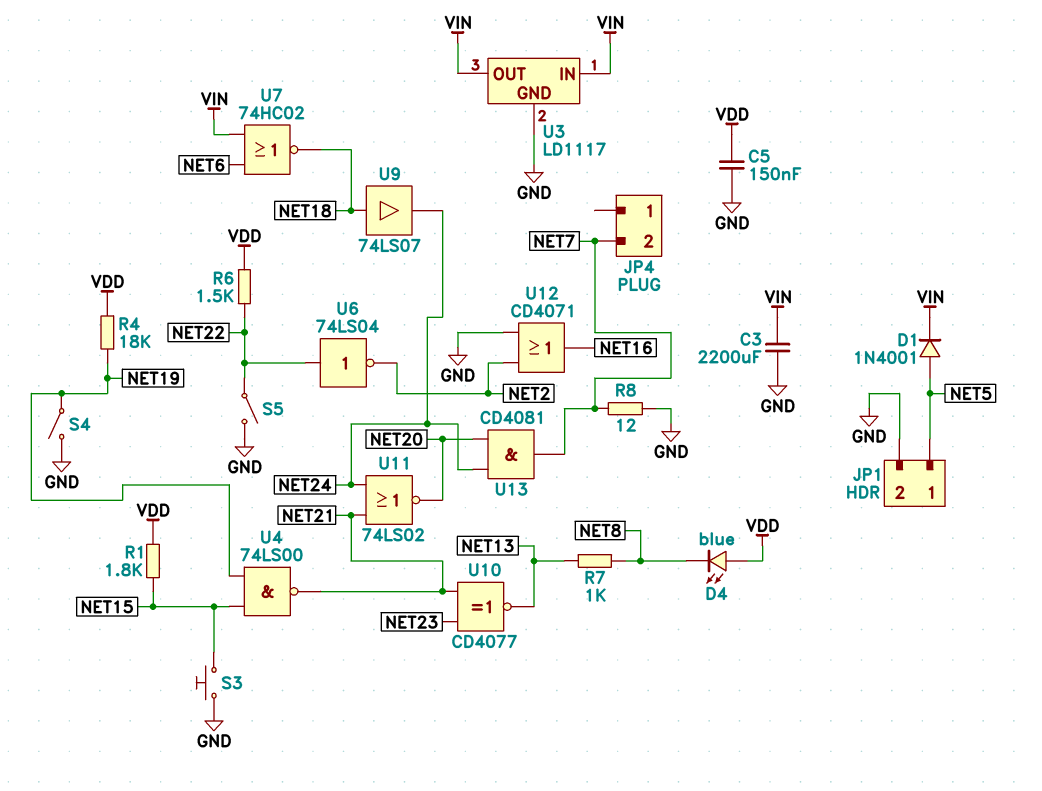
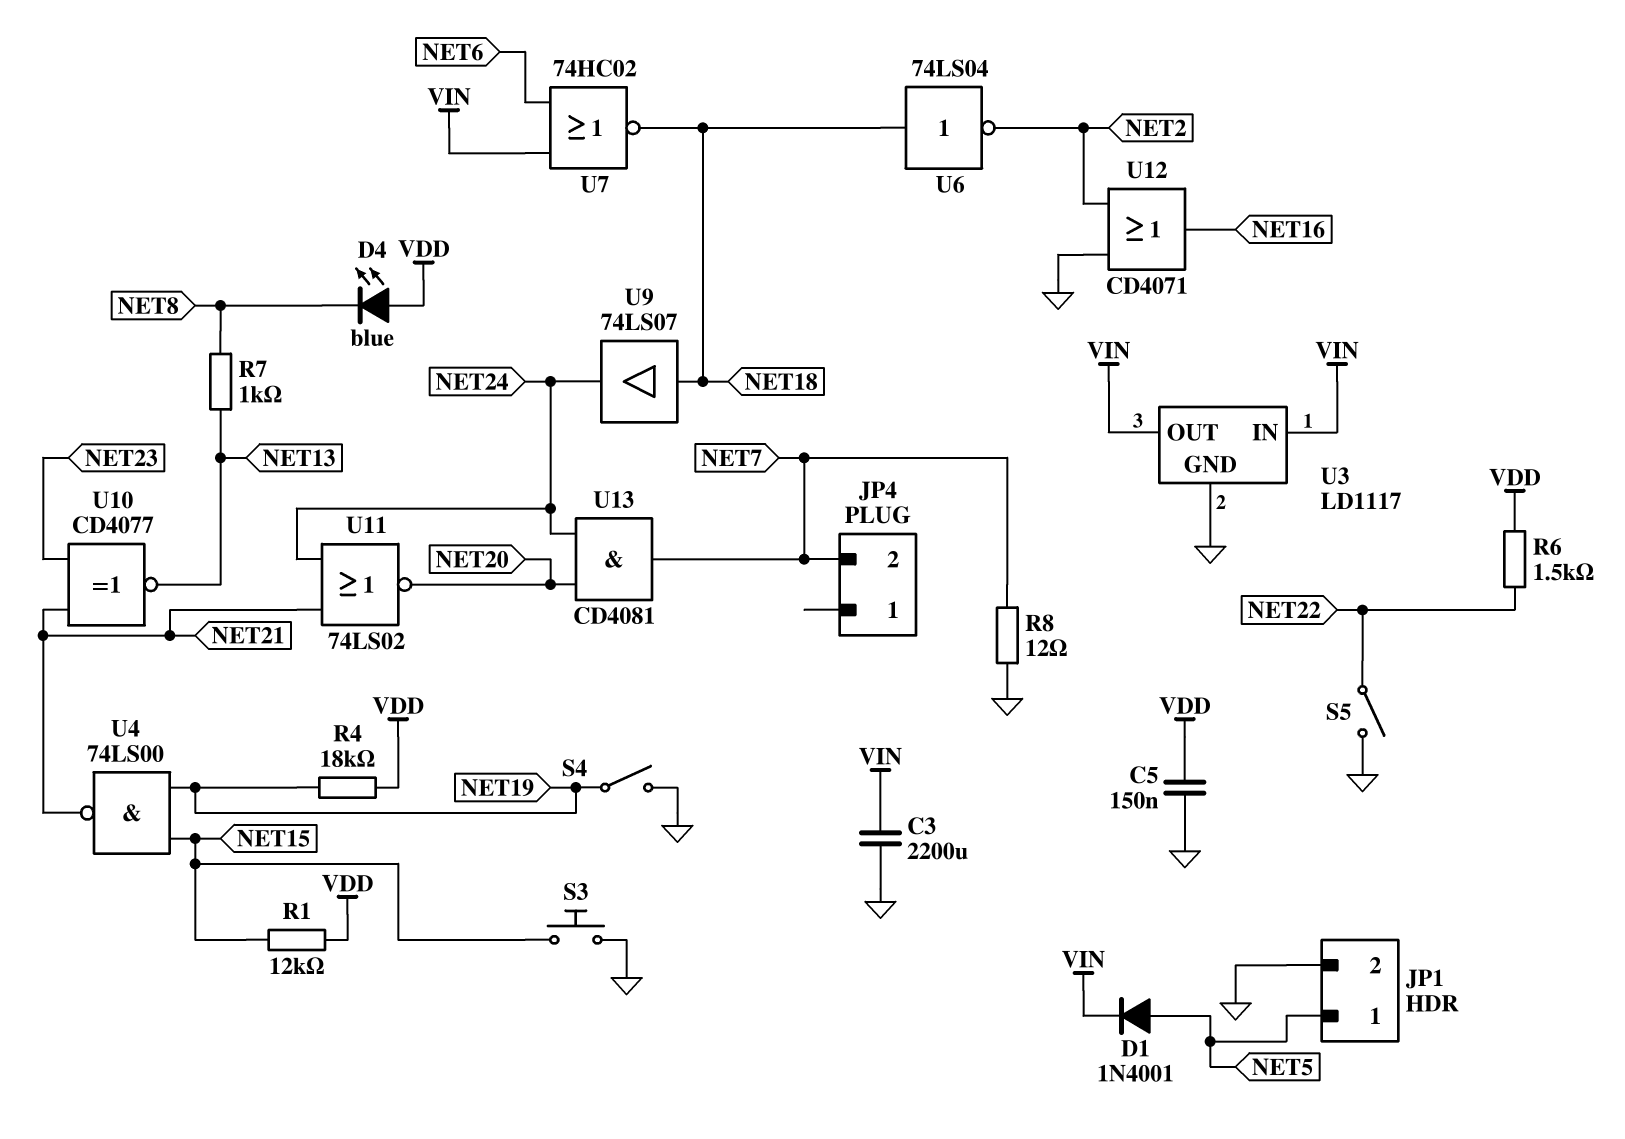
R1: 1.8k (NET15, VDD) -> 12k (NET15, VDD)
U6: NOT 74LS04 (in NET22, out NET2) -> NOT 74LS04 (in NET18, out NET2)

